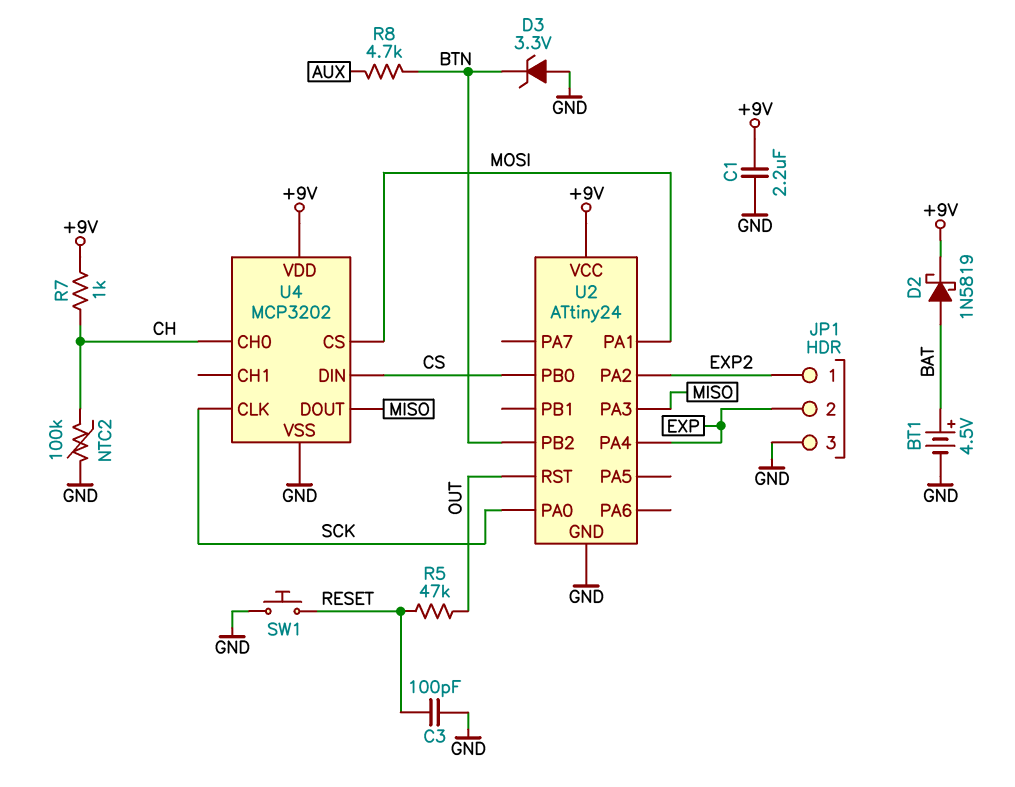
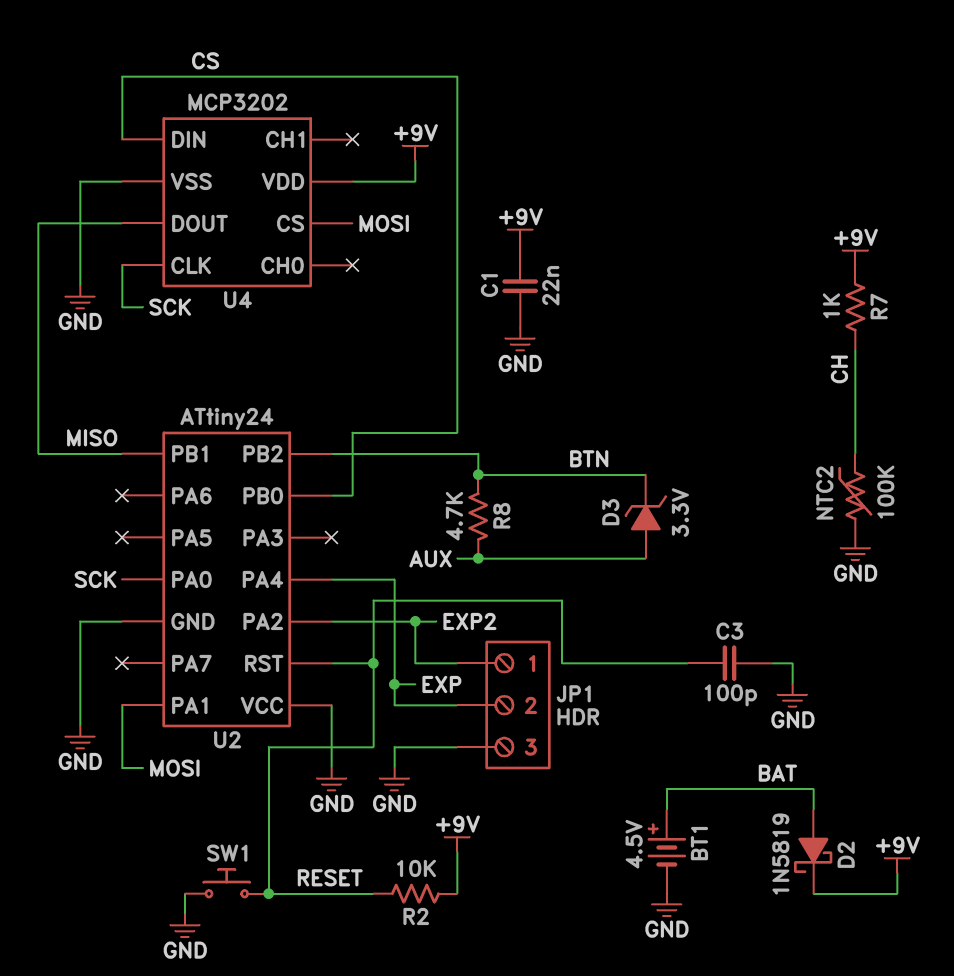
C1: 2.2uF (+9V, GND) -> 22nF (+9V, GND)
D3: zener 3.3V (A GND, K BTN) -> zener 3.3V (A AUX, K BTN)
R2: none -> 10k (+9V, RESET)
R5: 47k (OUT, RESET) -> none
U2 pin PA3: MISO -> none
U2 pin PB1: none -> MISO
U2 pin RST: OUT -> RESET
U2 pin VCC: +9V -> GND
U4 pin CH0: CH -> none

